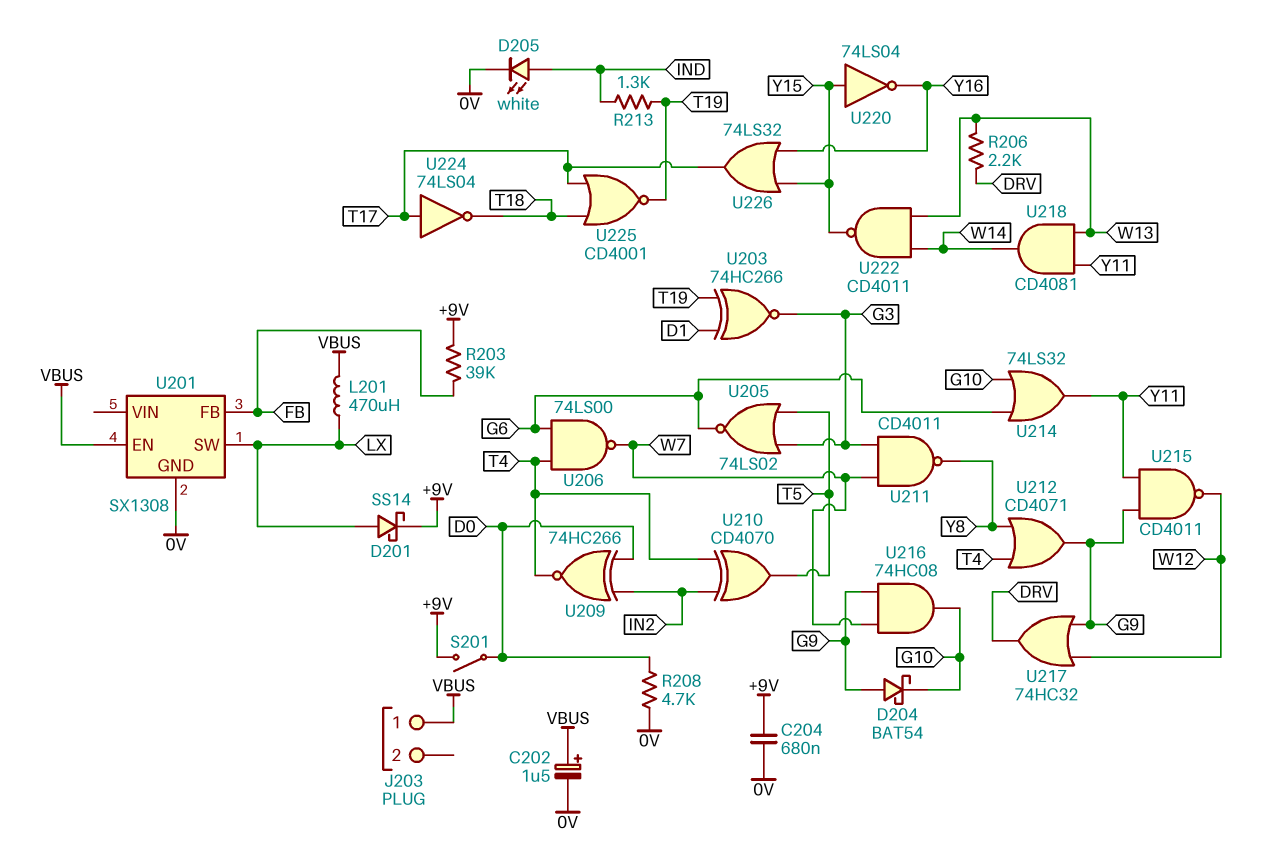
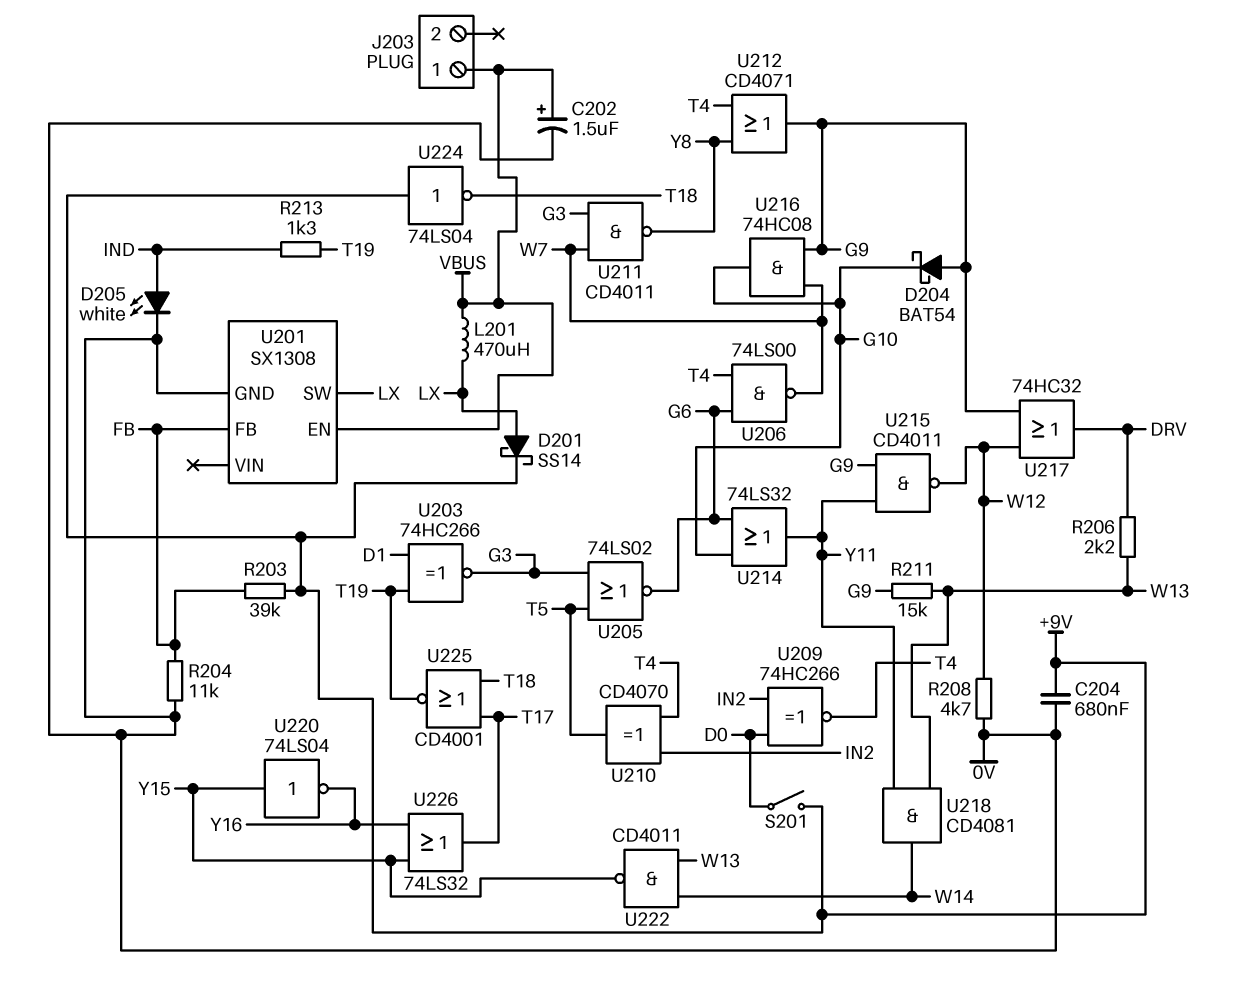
R204: none -> 11k (0V, FB)
R208: 4.7k (0V, D0) -> 4.7k (0V, W12)
R211: none -> 15k (G9, W13)
U224: NOT 74LS04 (in T17, out T18) -> NOT 74LS04 (in +9V, out T18)

